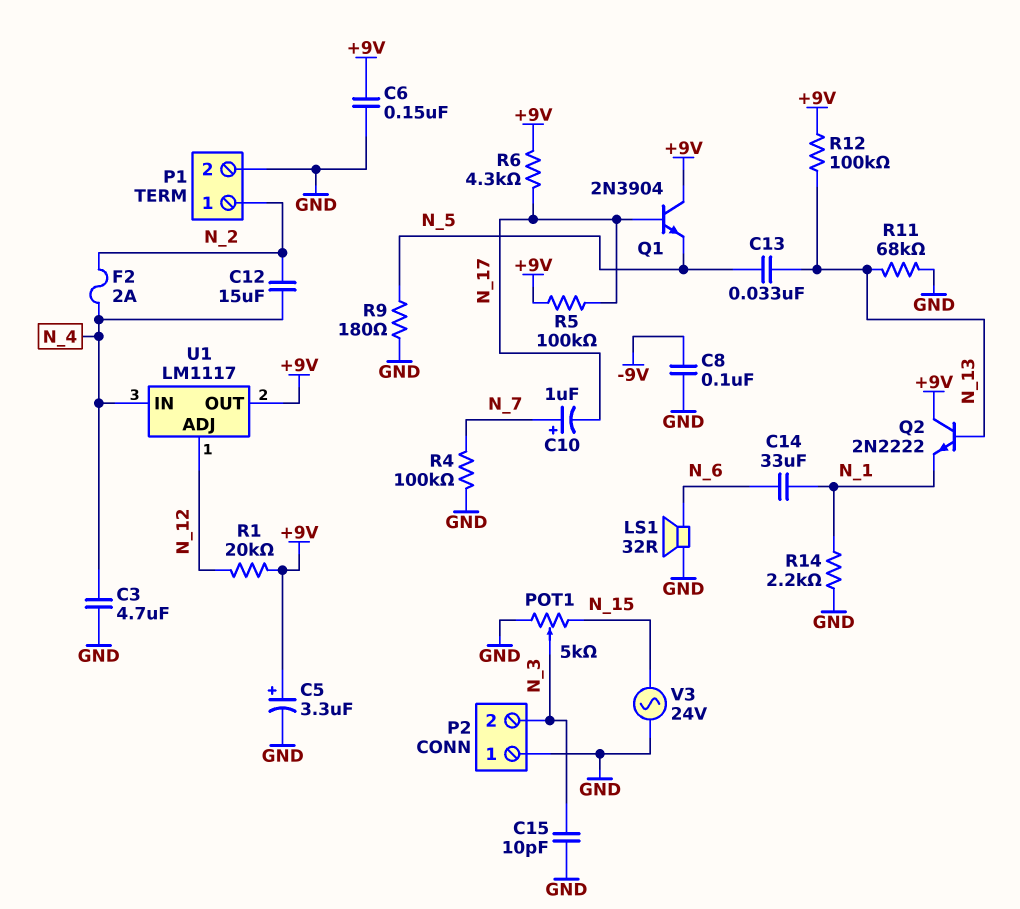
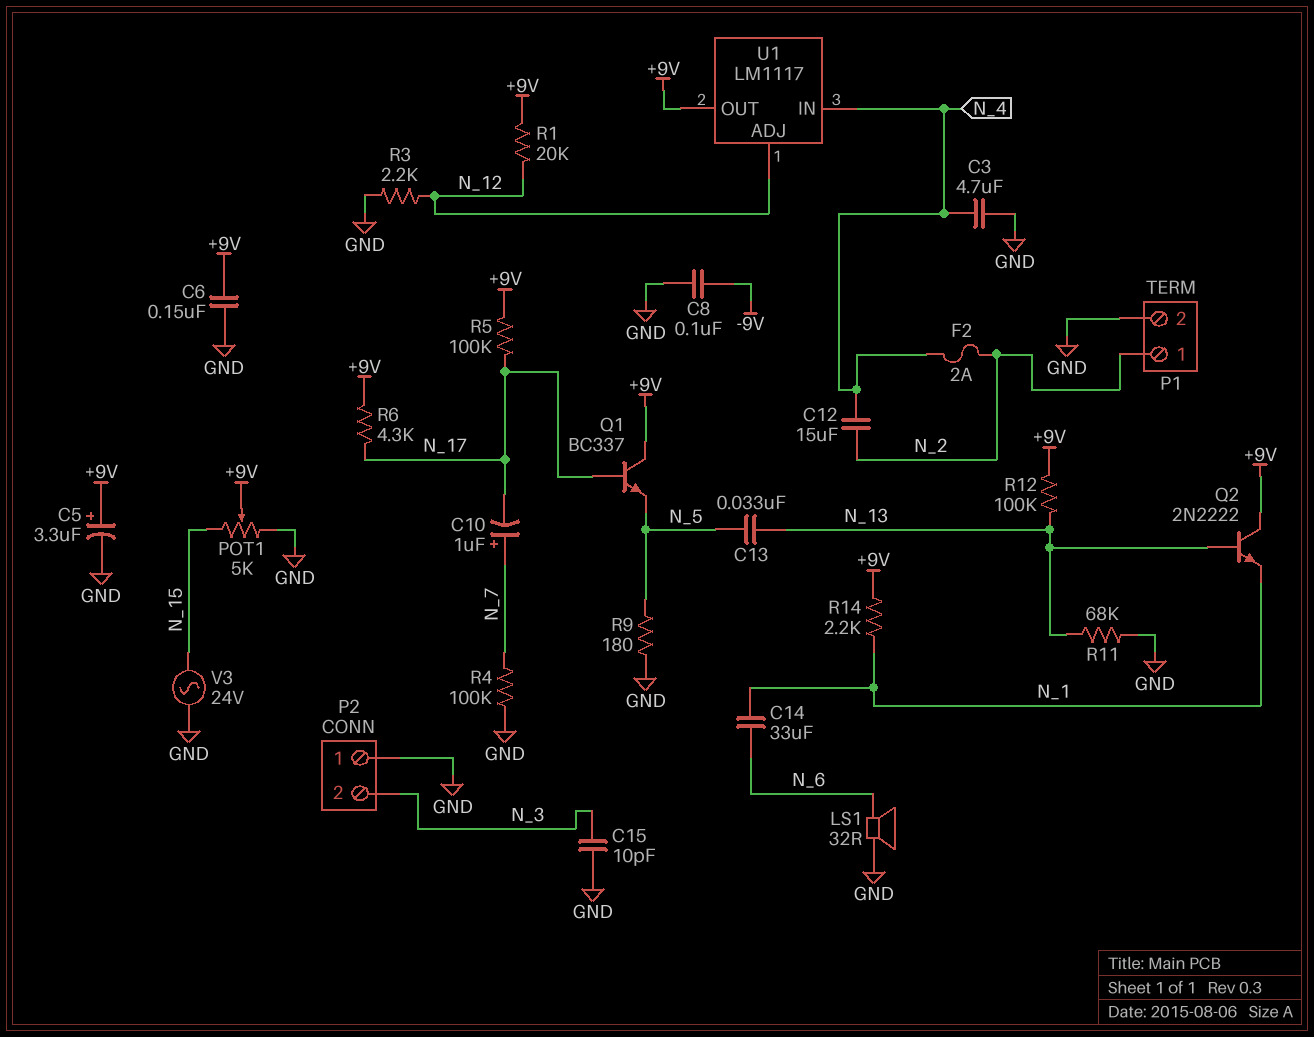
POT1: 5k (GND, N_15, wiper N_3) -> 5k (GND, N_15, wiper +9V)
Q1: NPN 2N3904 (B N_17, C +9V, E N_5) -> NPN BC337 (B N_17, C +9V, E N_5)
R3: none -> 2.2k (GND, N_12)
R14: 2.2k (GND, N_1) -> 2.2k (+9V, N_1)

